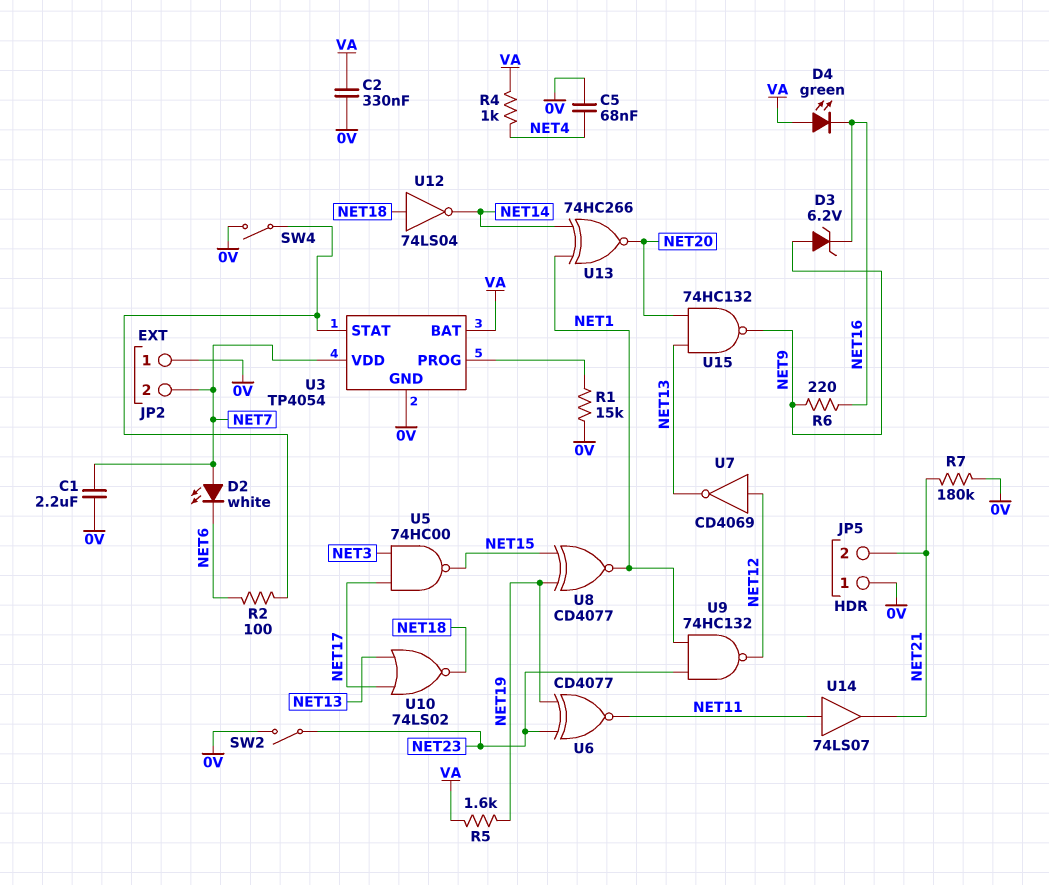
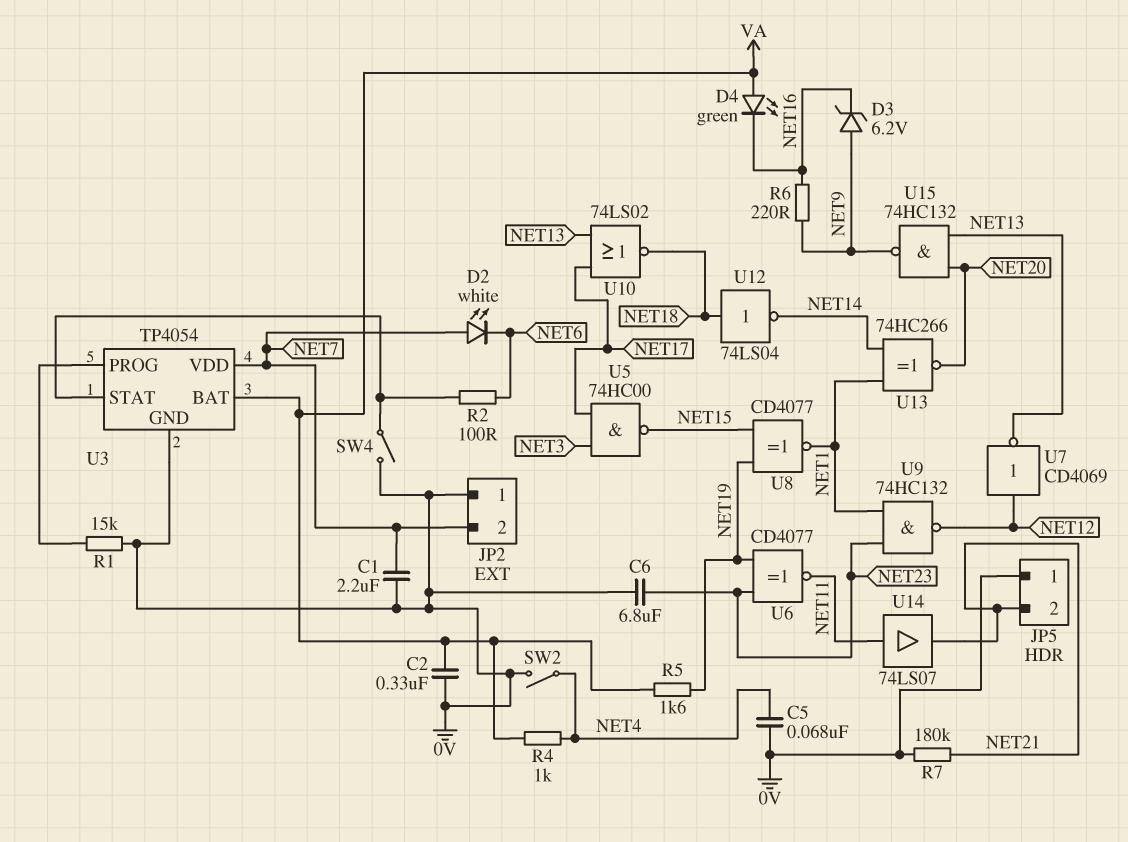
C6: none -> 6.8uF (0V, NET23)
SW2: switch (0V, NET23) -> switch (0V, NET4)

